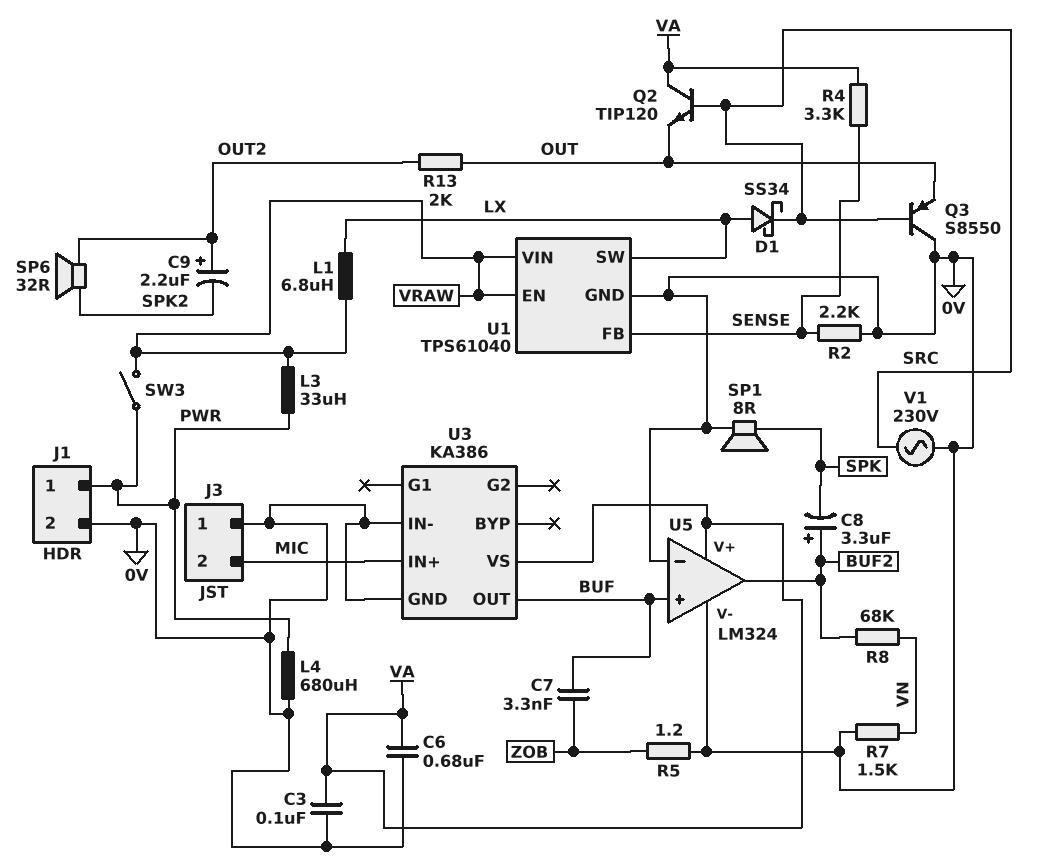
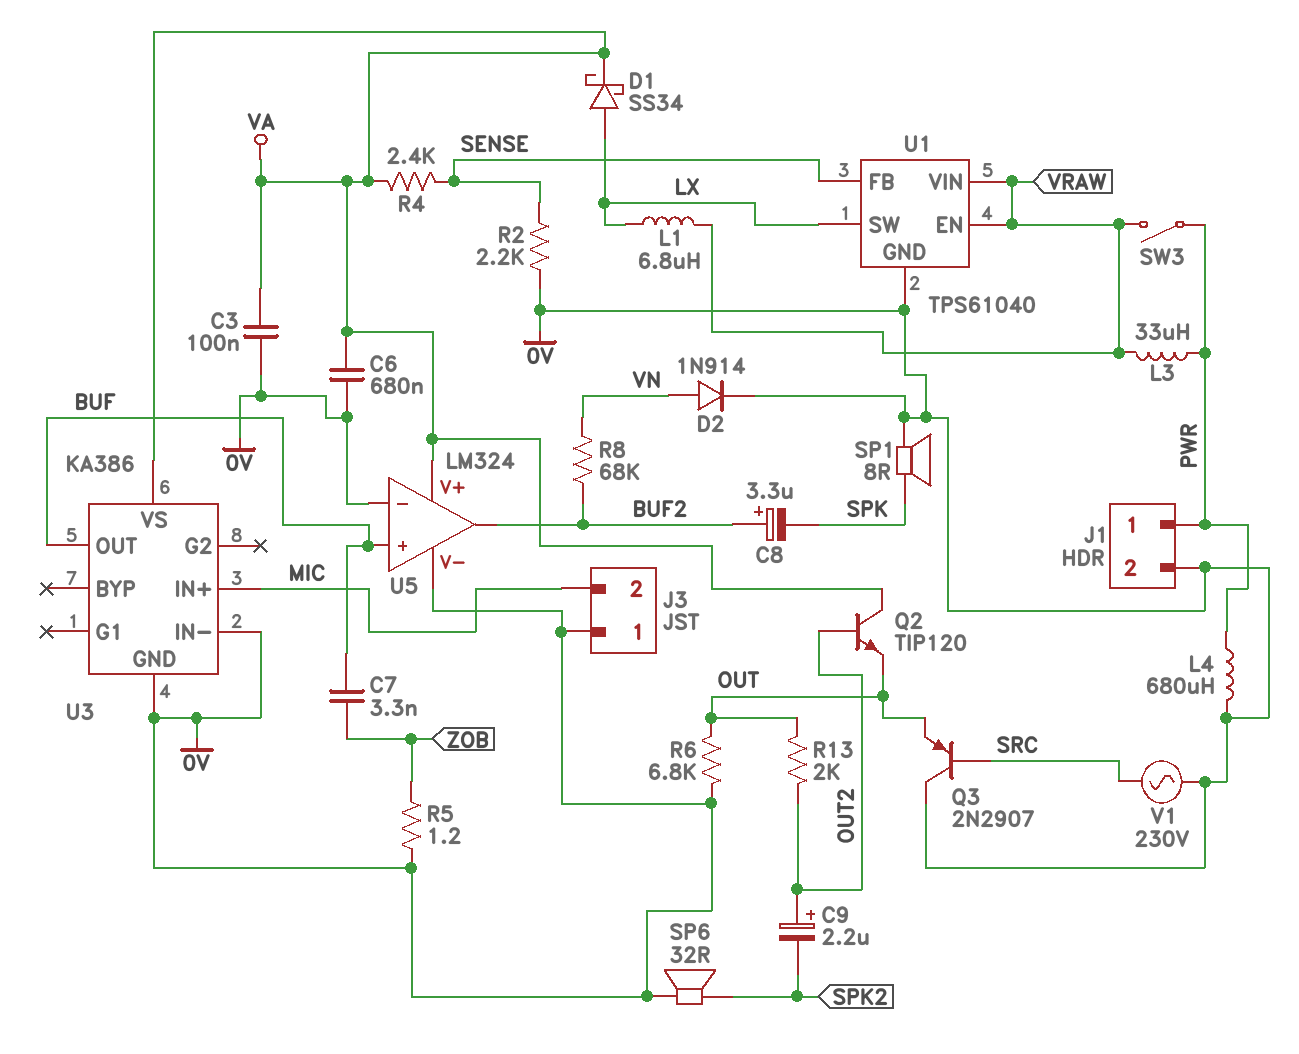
D1: schottky SS34 (A LX, K SRC) -> schottky SS34 (A LX, K VA)
D2: none -> diode 1N914 (A VN, K 0V)
Q2: NPN TIP120 (B SRC, C VA, E OUT) -> NPN TIP120 (B OUT2, C VA, E OUT)
Q3: PNP S8550 (B SRC, C 0V, E OUT) -> PNP 2N2907 (B SRC, C 0V, E OUT)
R4: 3.3k (SENSE, VA) -> 2.4k (SENSE, VA)
R6: none -> 6.8k (0V, OUT)
R7: 1.5k (0V, VN) -> none
SP6: speaker 32R (OUT2, SPK2) -> speaker 32R (0V, SPK2)

